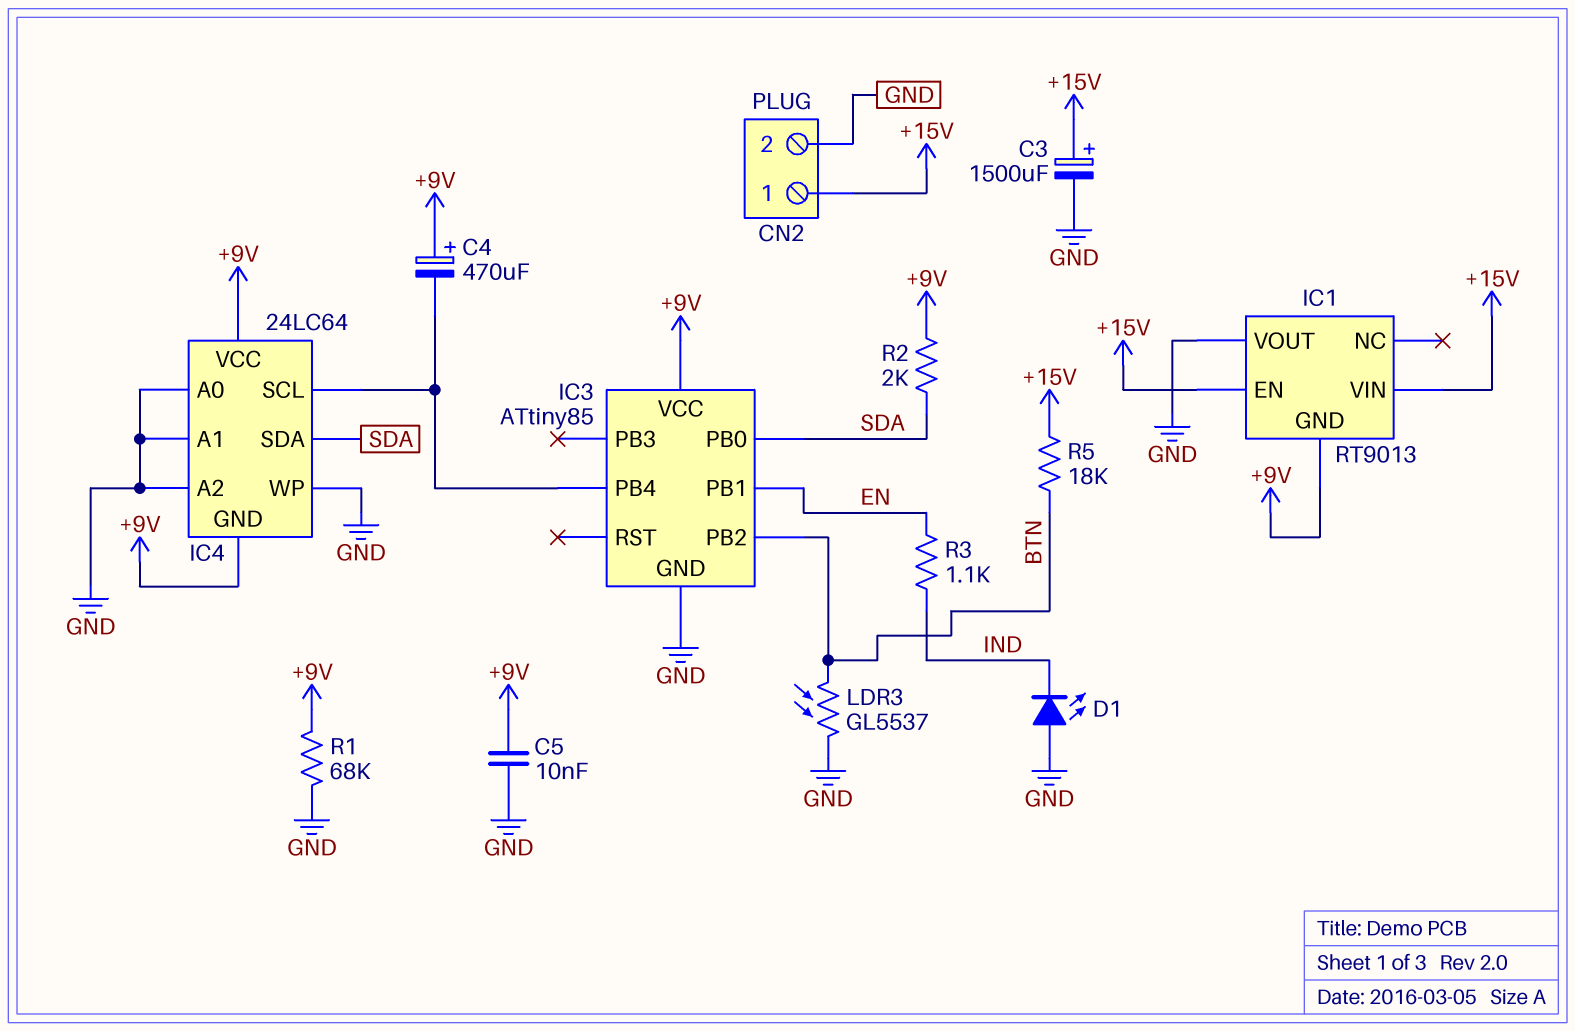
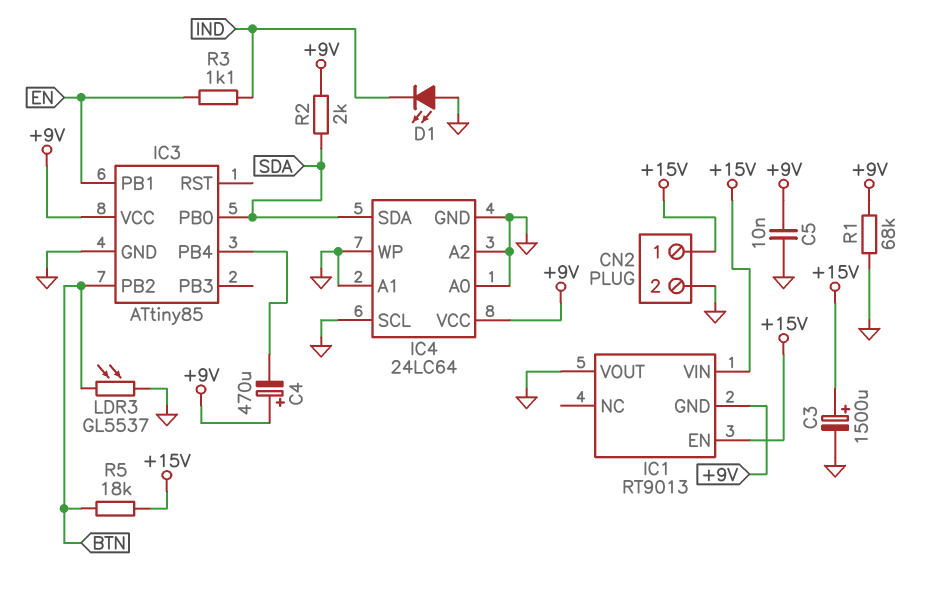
IC4 pin GND: +9V -> GND
IC4 pin SCL: IC3/PB4 -> GND

